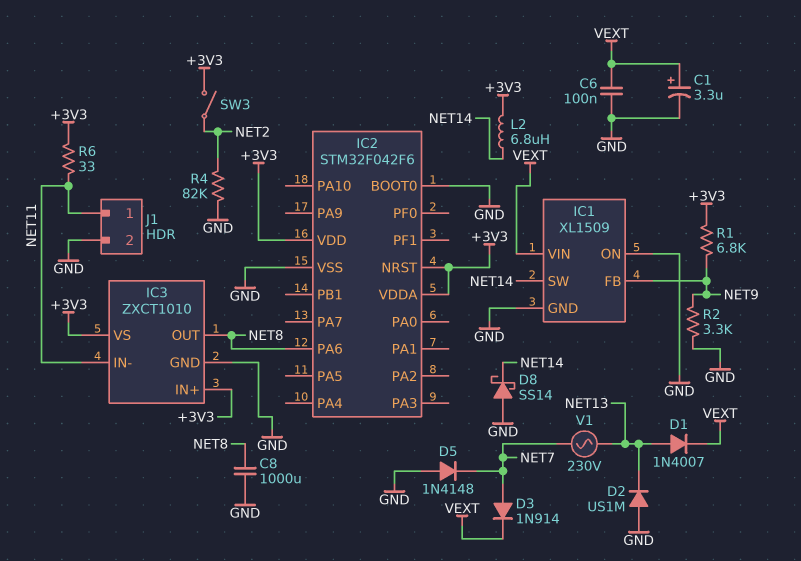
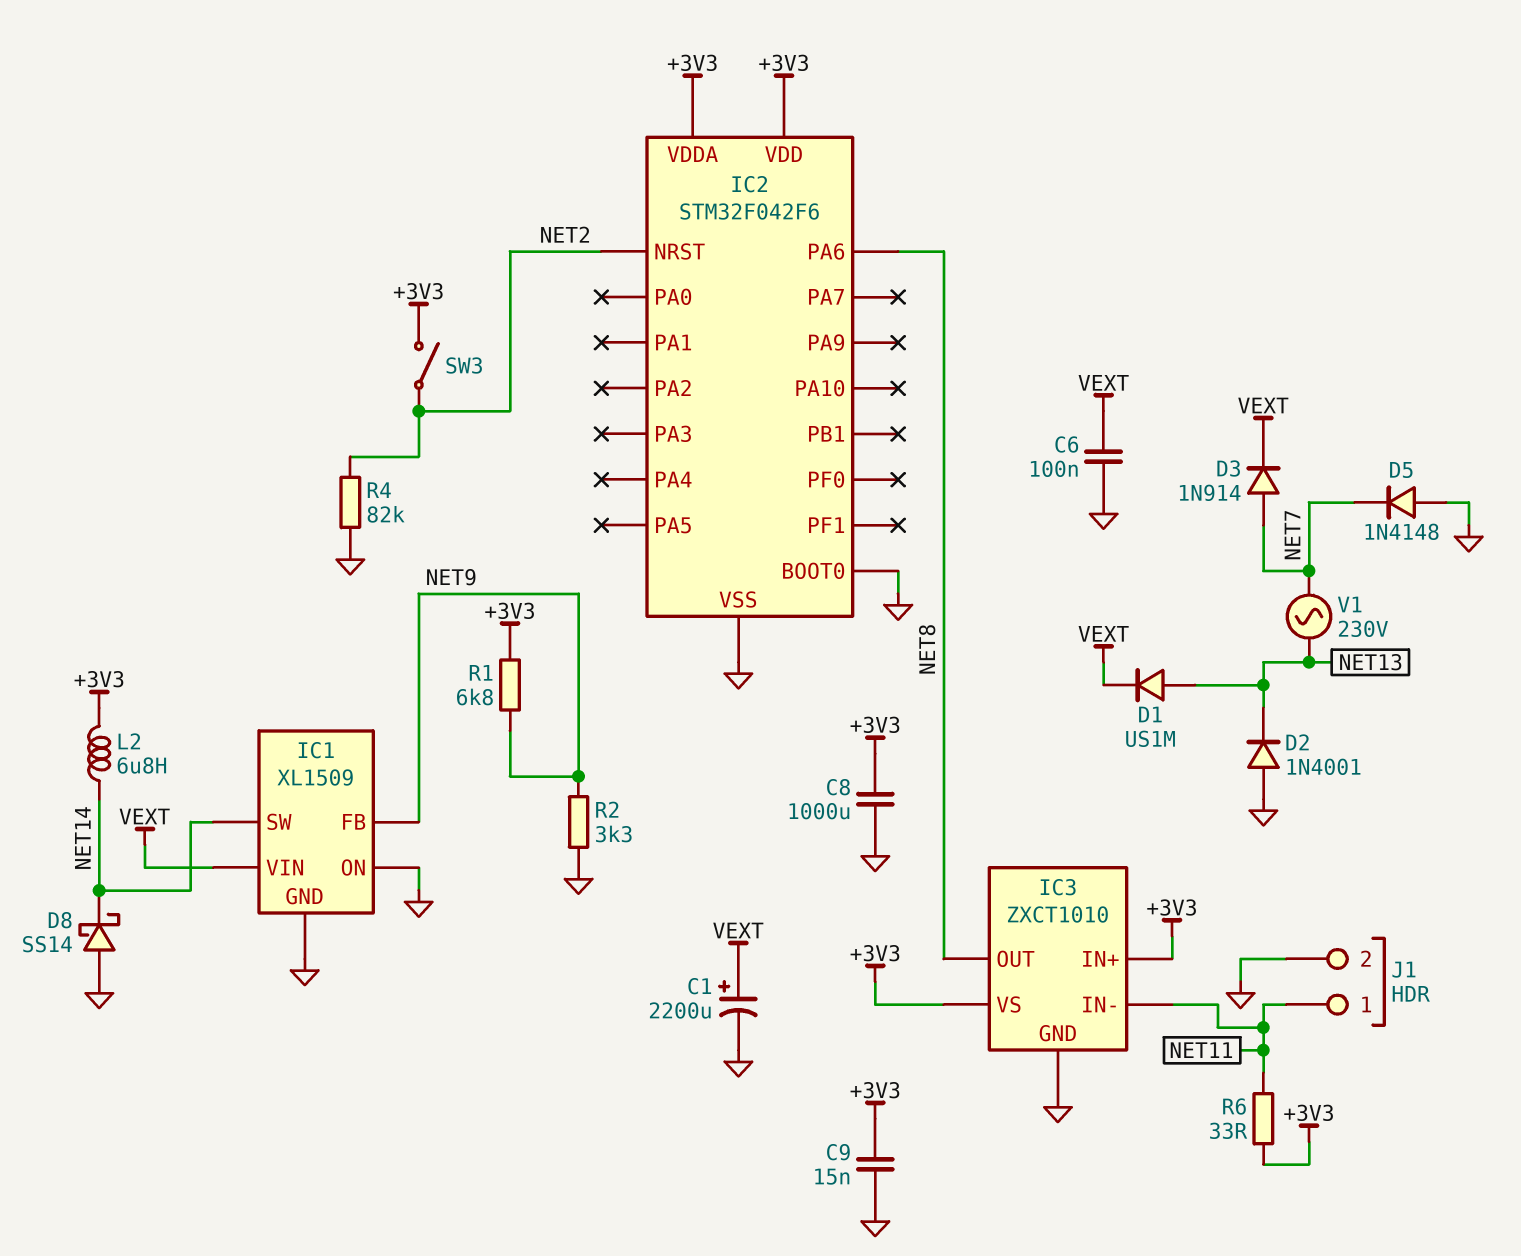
C1: 3.3uF (plus VEXT, minus GND) -> 2200uF (plus VEXT, minus GND)
C8: 1000uF (GND, NET8) -> 1000uF (+3V3, GND)
C9: none -> 15nF (+3V3, GND)
D1: diode 1N4007 (A NET13, K VEXT) -> diode US1M (A NET13, K VEXT)
D2: diode US1M (A GND, K NET13) -> diode 1N4001 (A GND, K NET13)
IC2 pin NRST: +3V3 -> NET2

